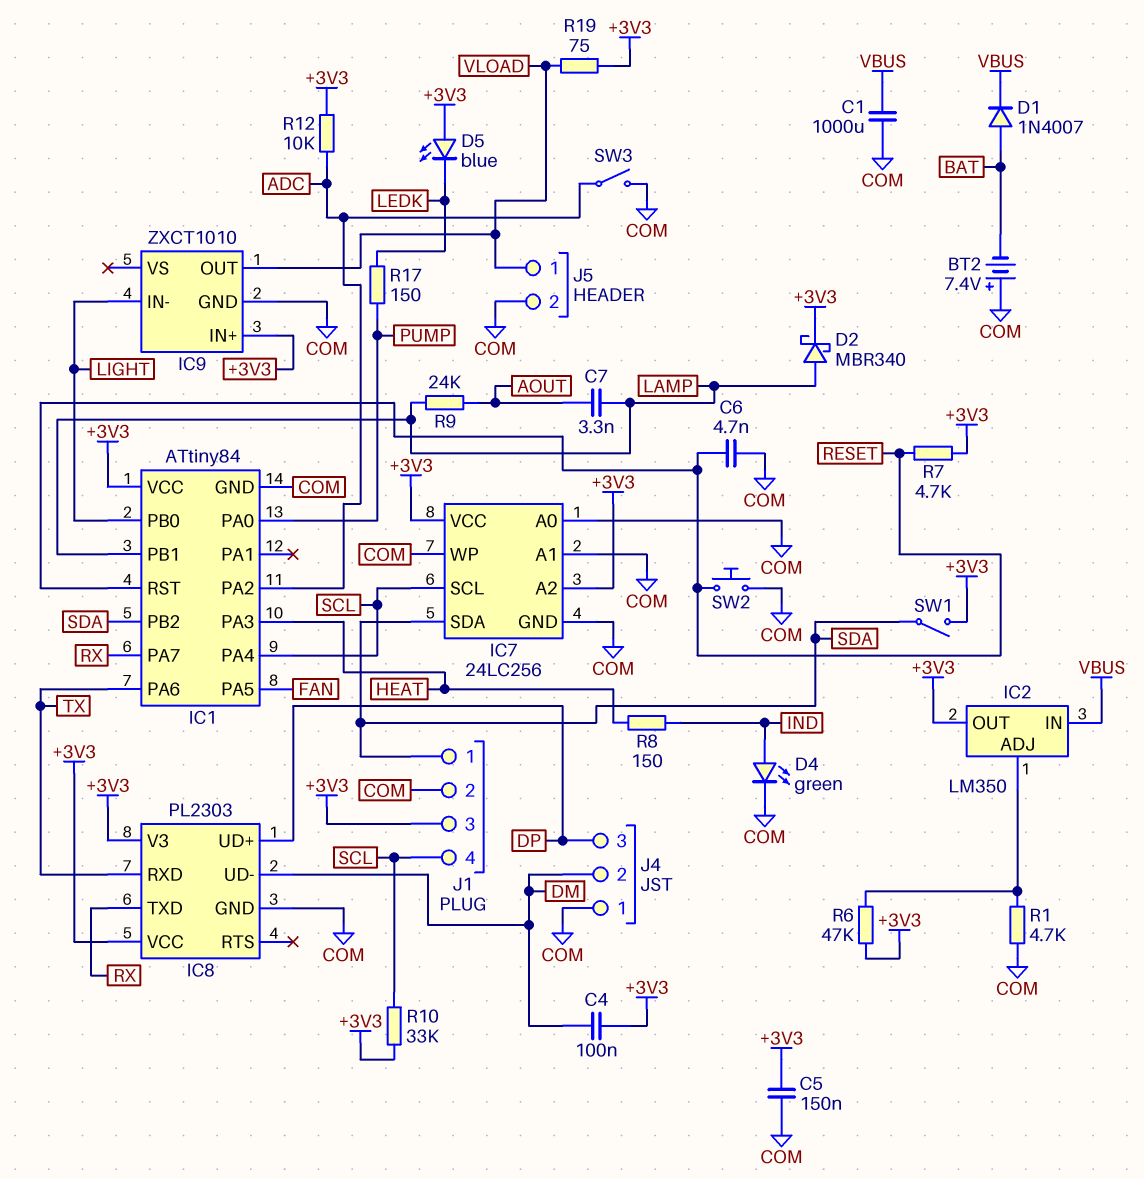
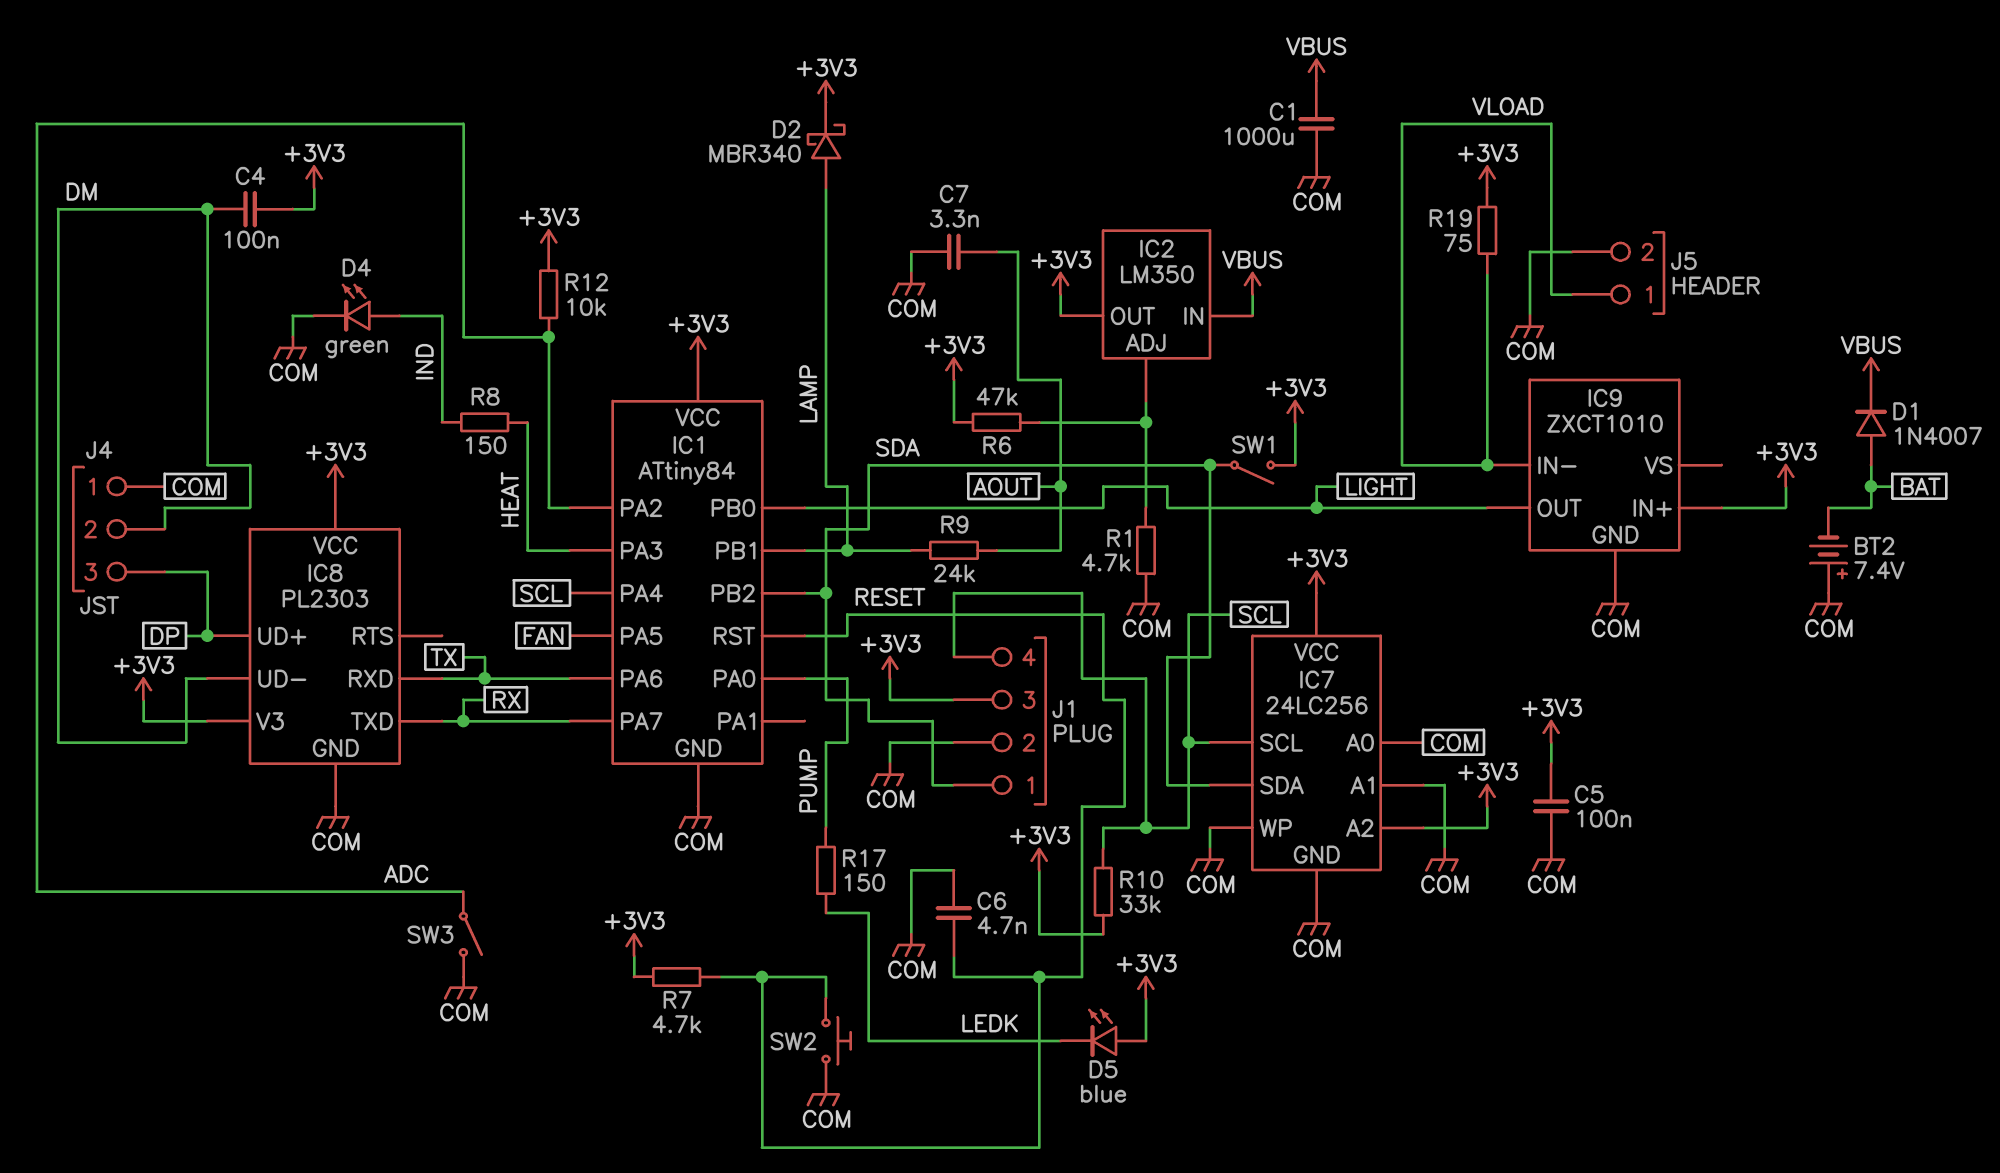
C5: 150nF (+3V3, COM) -> 100nF (+3V3, COM)
C7: 3.3nF (AOUT, LAMP) -> 3.3nF (AOUT, COM)
IC9 pin IN-: LIGHT -> VLOAD
IC9 pin OUT: VLOAD -> LIGHT

